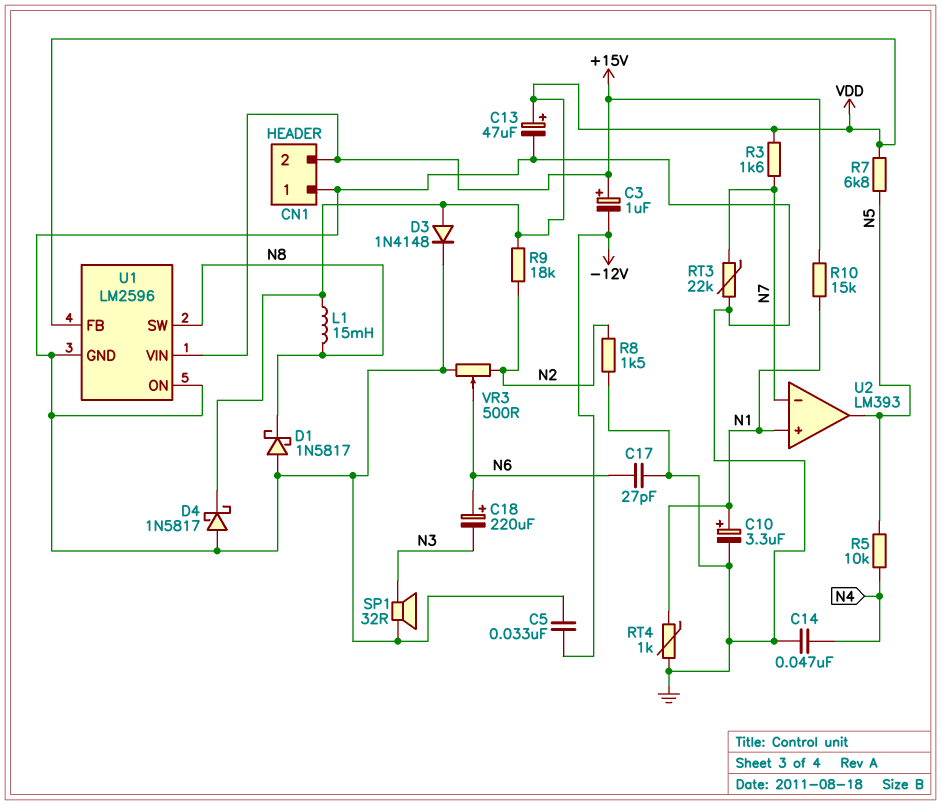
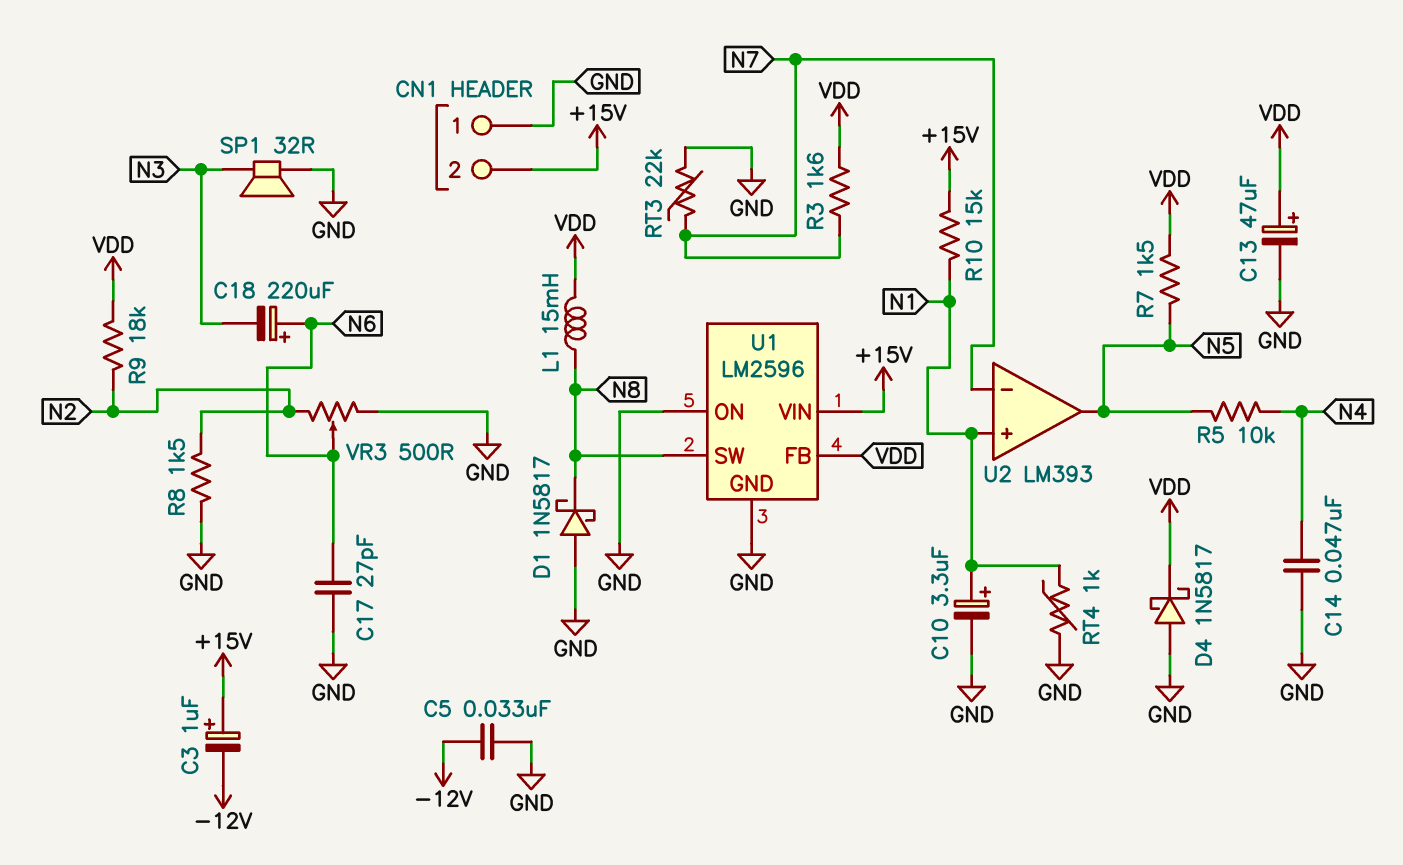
D3: diode 1N4148 (A VDD, K GND) -> none
R7: 6.8k (N5, VDD) -> 1.5k (N5, VDD)

